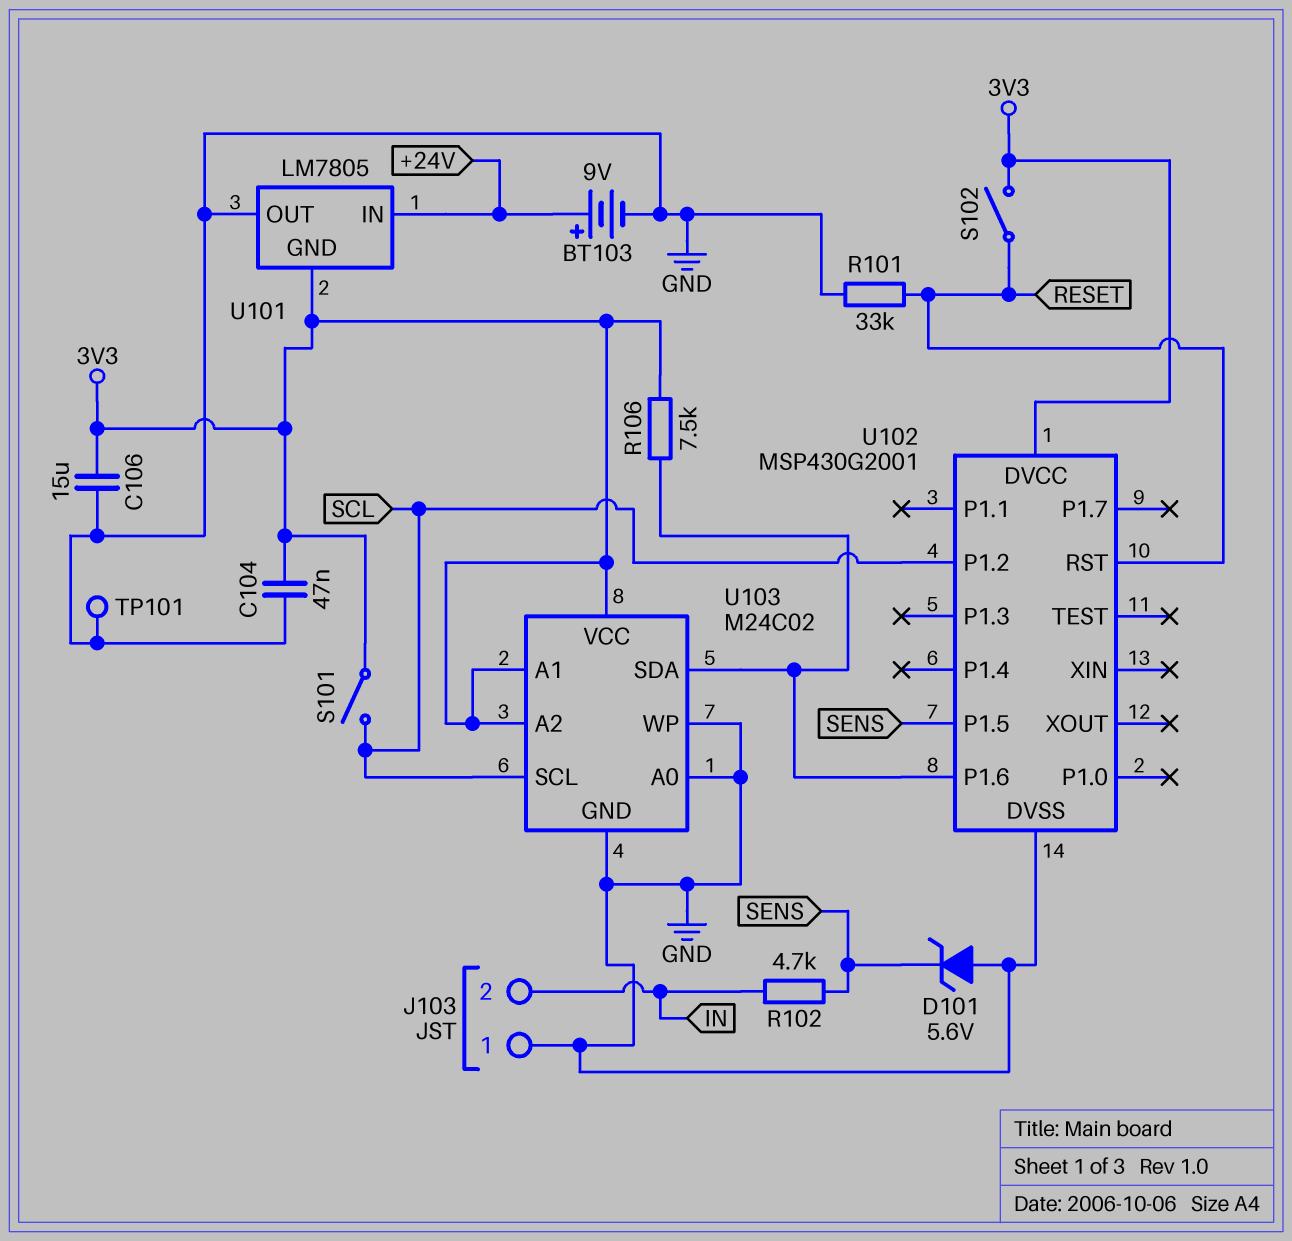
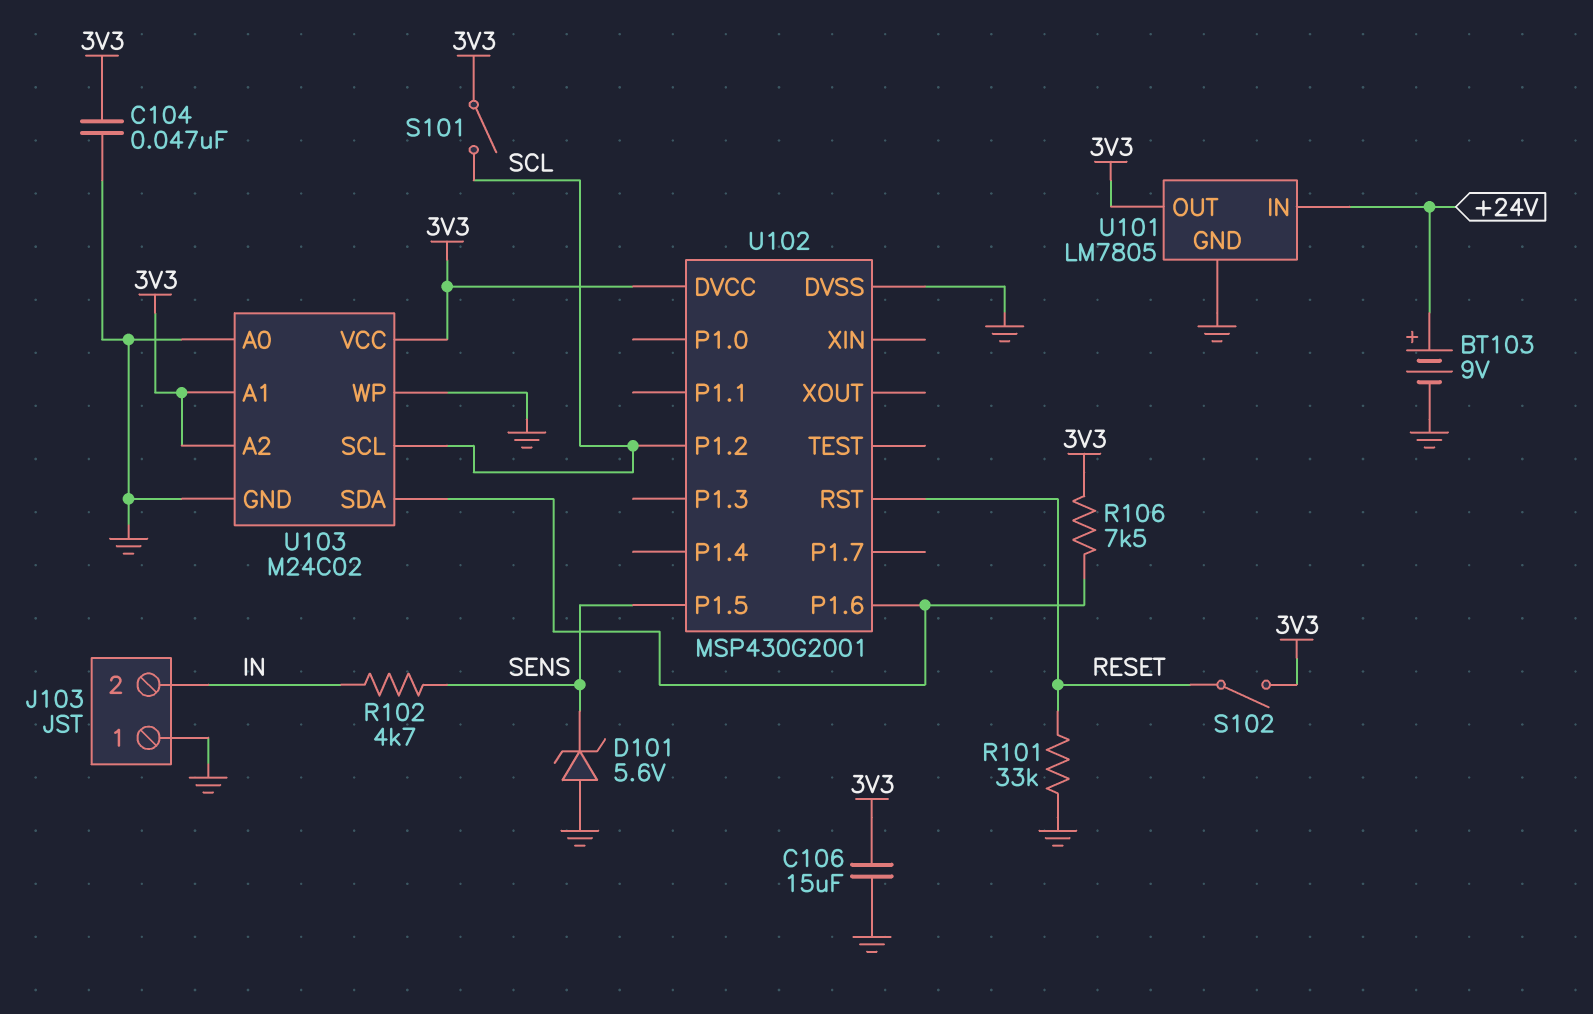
TP101: test point (GND) -> none
U101 pin GND: 3V3 -> GND
U101 pin OUT: GND -> 3V3

